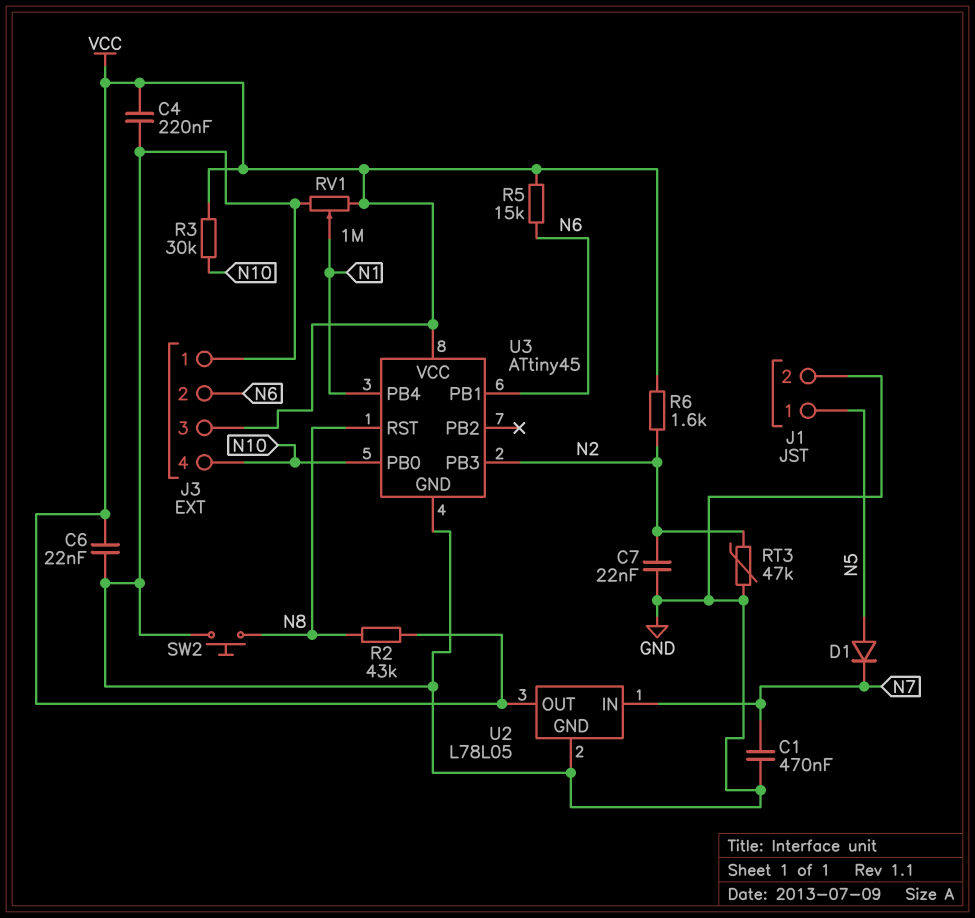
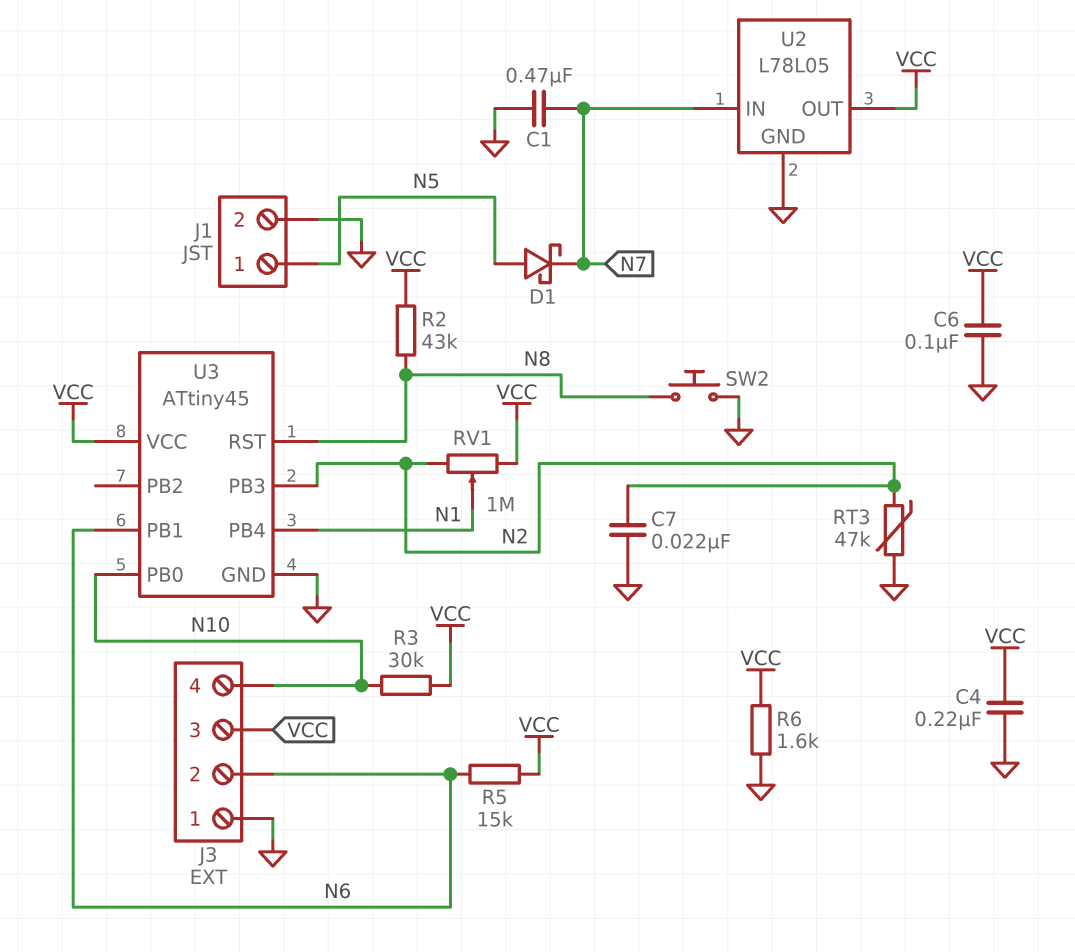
C6: 22nF (GND, VCC) -> 100nF (GND, VCC)
D1: diode (A N5, K N7) -> schottky (A N5, K N7)
R6: 1.6k (N2, VCC) -> 1.6k (GND, VCC)
RV1: 1M (GND, VCC, wiper N1) -> 1M (N2, VCC, wiper N1)

